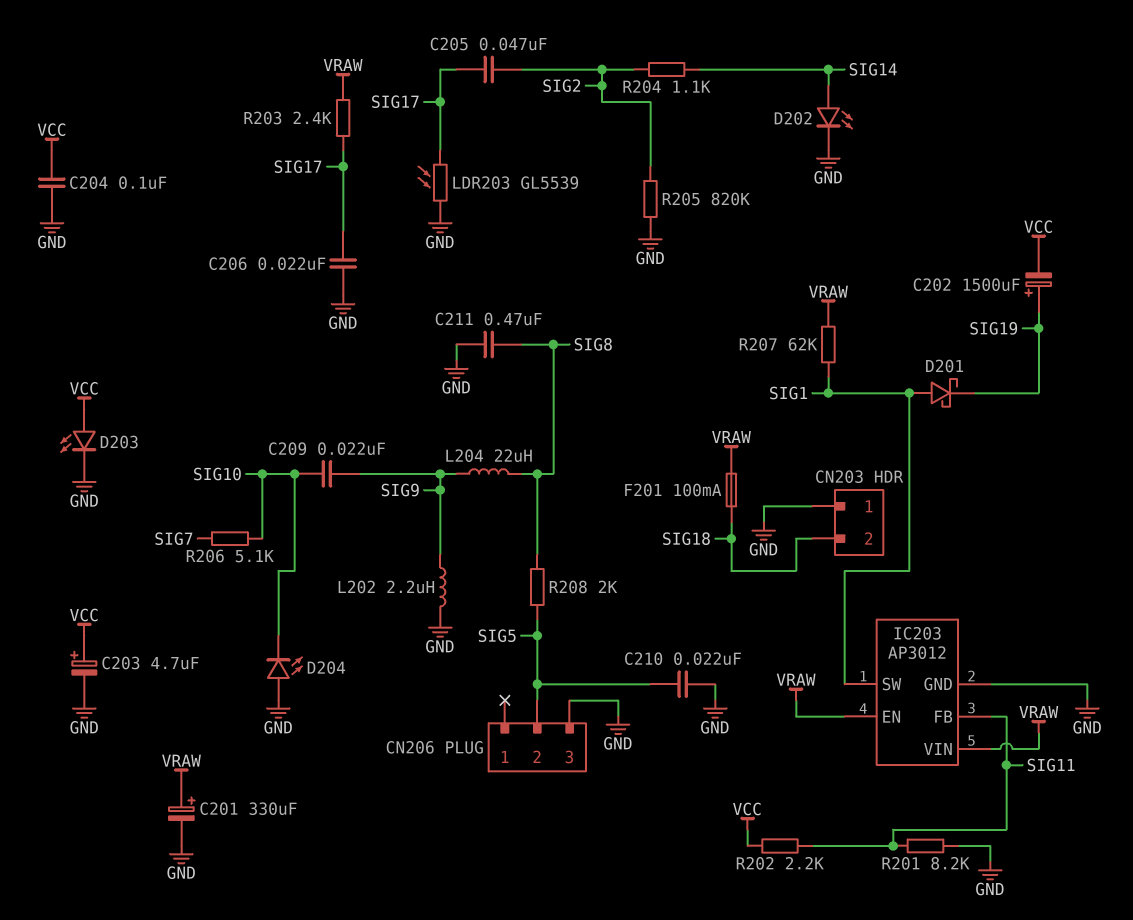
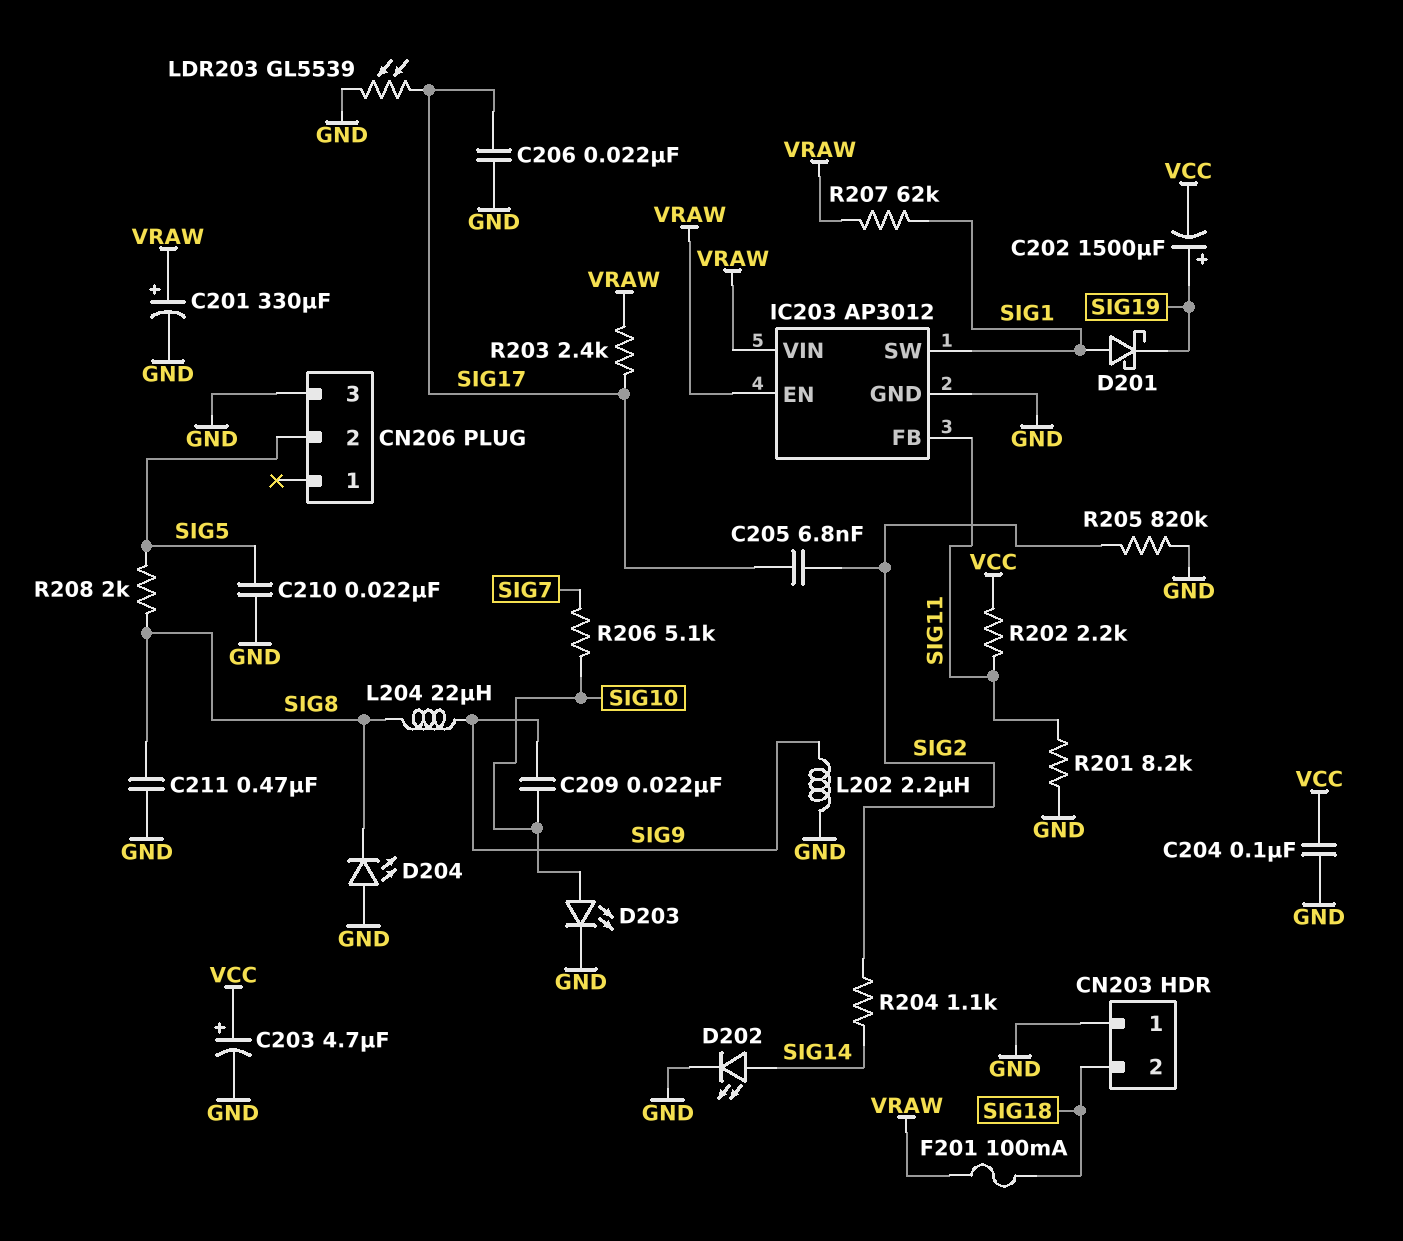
C205: 47nF (SIG2, SIG17) -> 6.8nF (SIG2, SIG17)
D203: LED (A VCC, K GND) -> LED (A SIG10, K GND)
D204: LED (A GND, K SIG10) -> LED (A GND, K SIG8)

